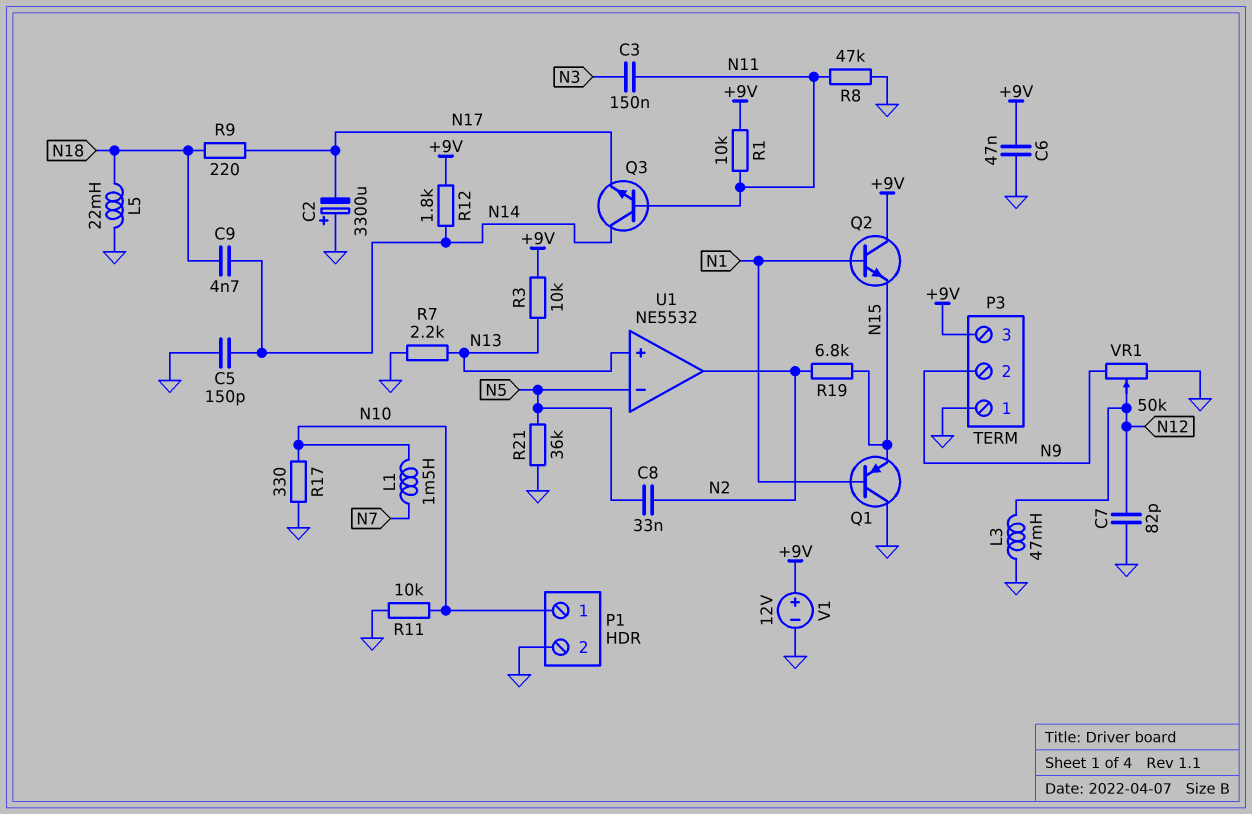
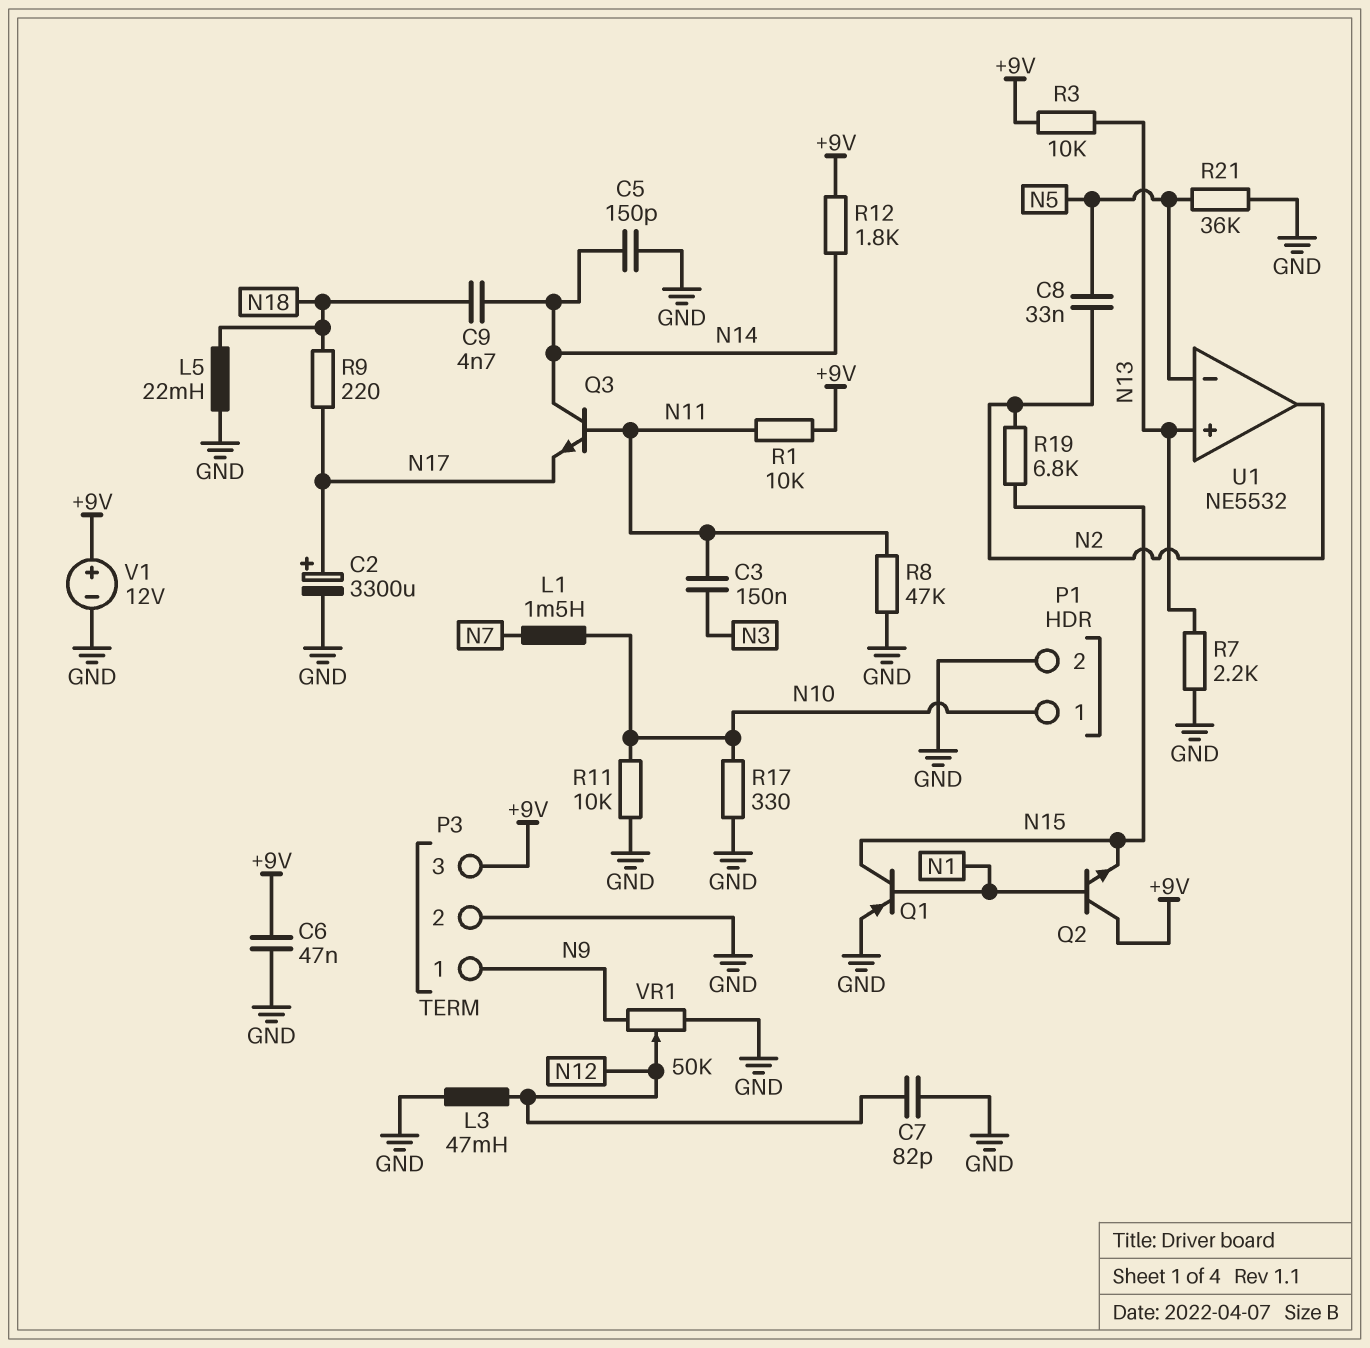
C2: 3300uF (plus GND, minus N17) -> 3300uF (plus N17, minus GND)
P3 pin 1: GND -> N9
P3 pin 2: N9 -> GND
Q1: PNP (B N1, C GND, E N15) -> PNP (B N1, C N15, E GND)

